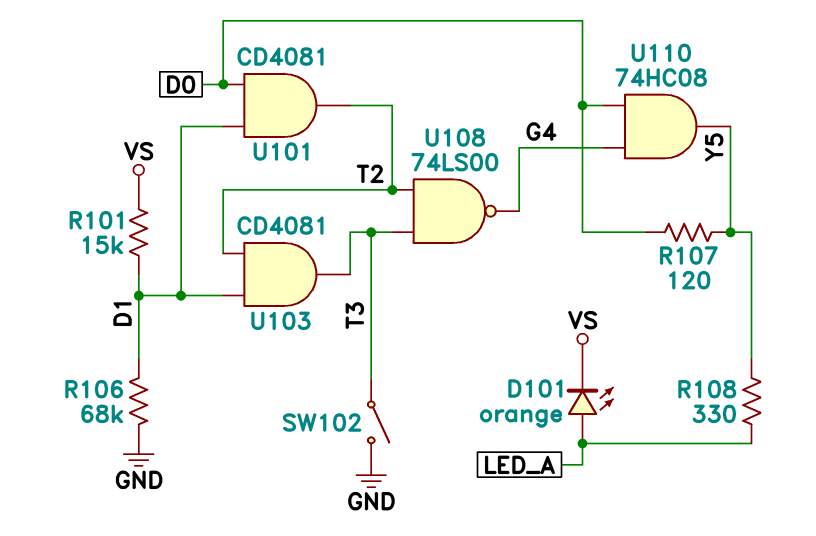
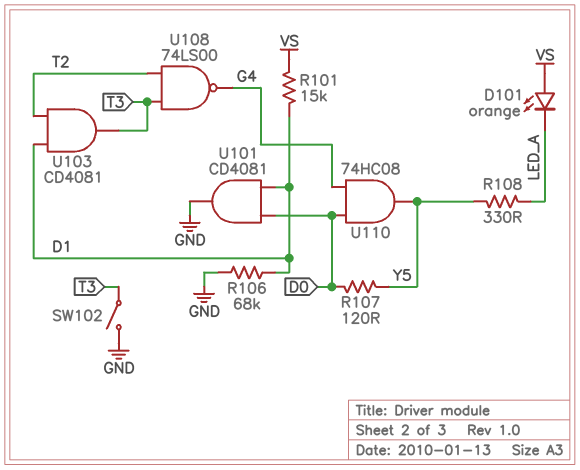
D101: LED orange (A LED_A, K VS) -> LED orange (A VS, K LED_A)
U101: AND CD4081 (in D0, in D1, out T2) -> AND CD4081 (in D0, in D1, out GND)

